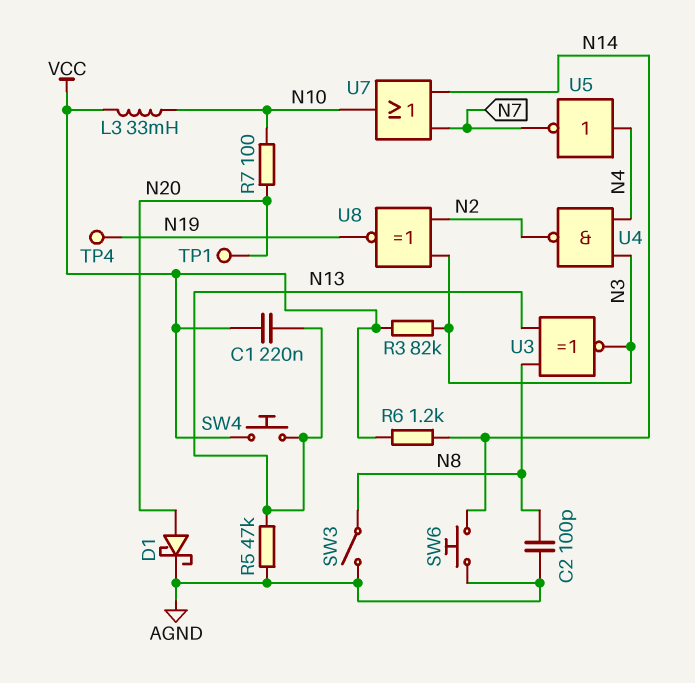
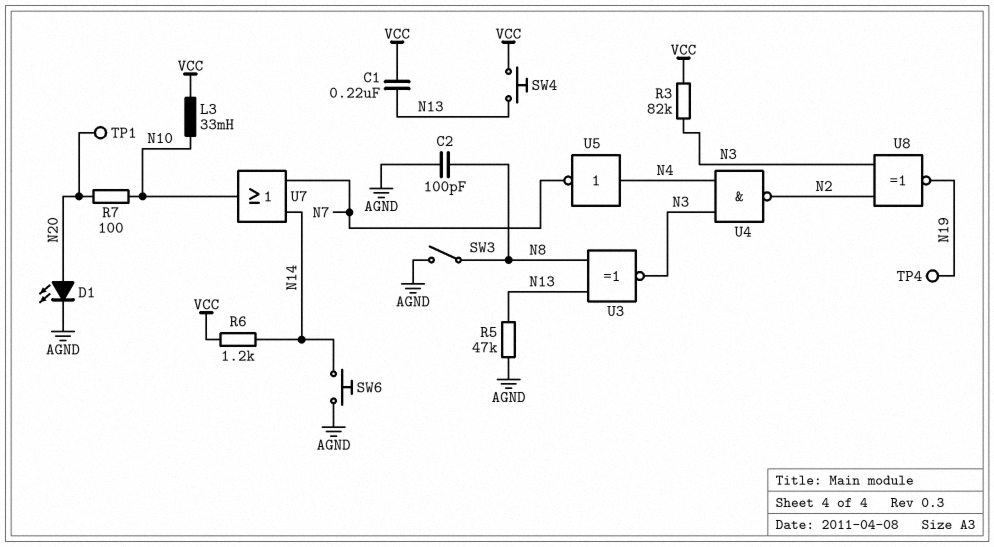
D1: schottky (A N20, K AGND) -> LED (A N20, K AGND)

